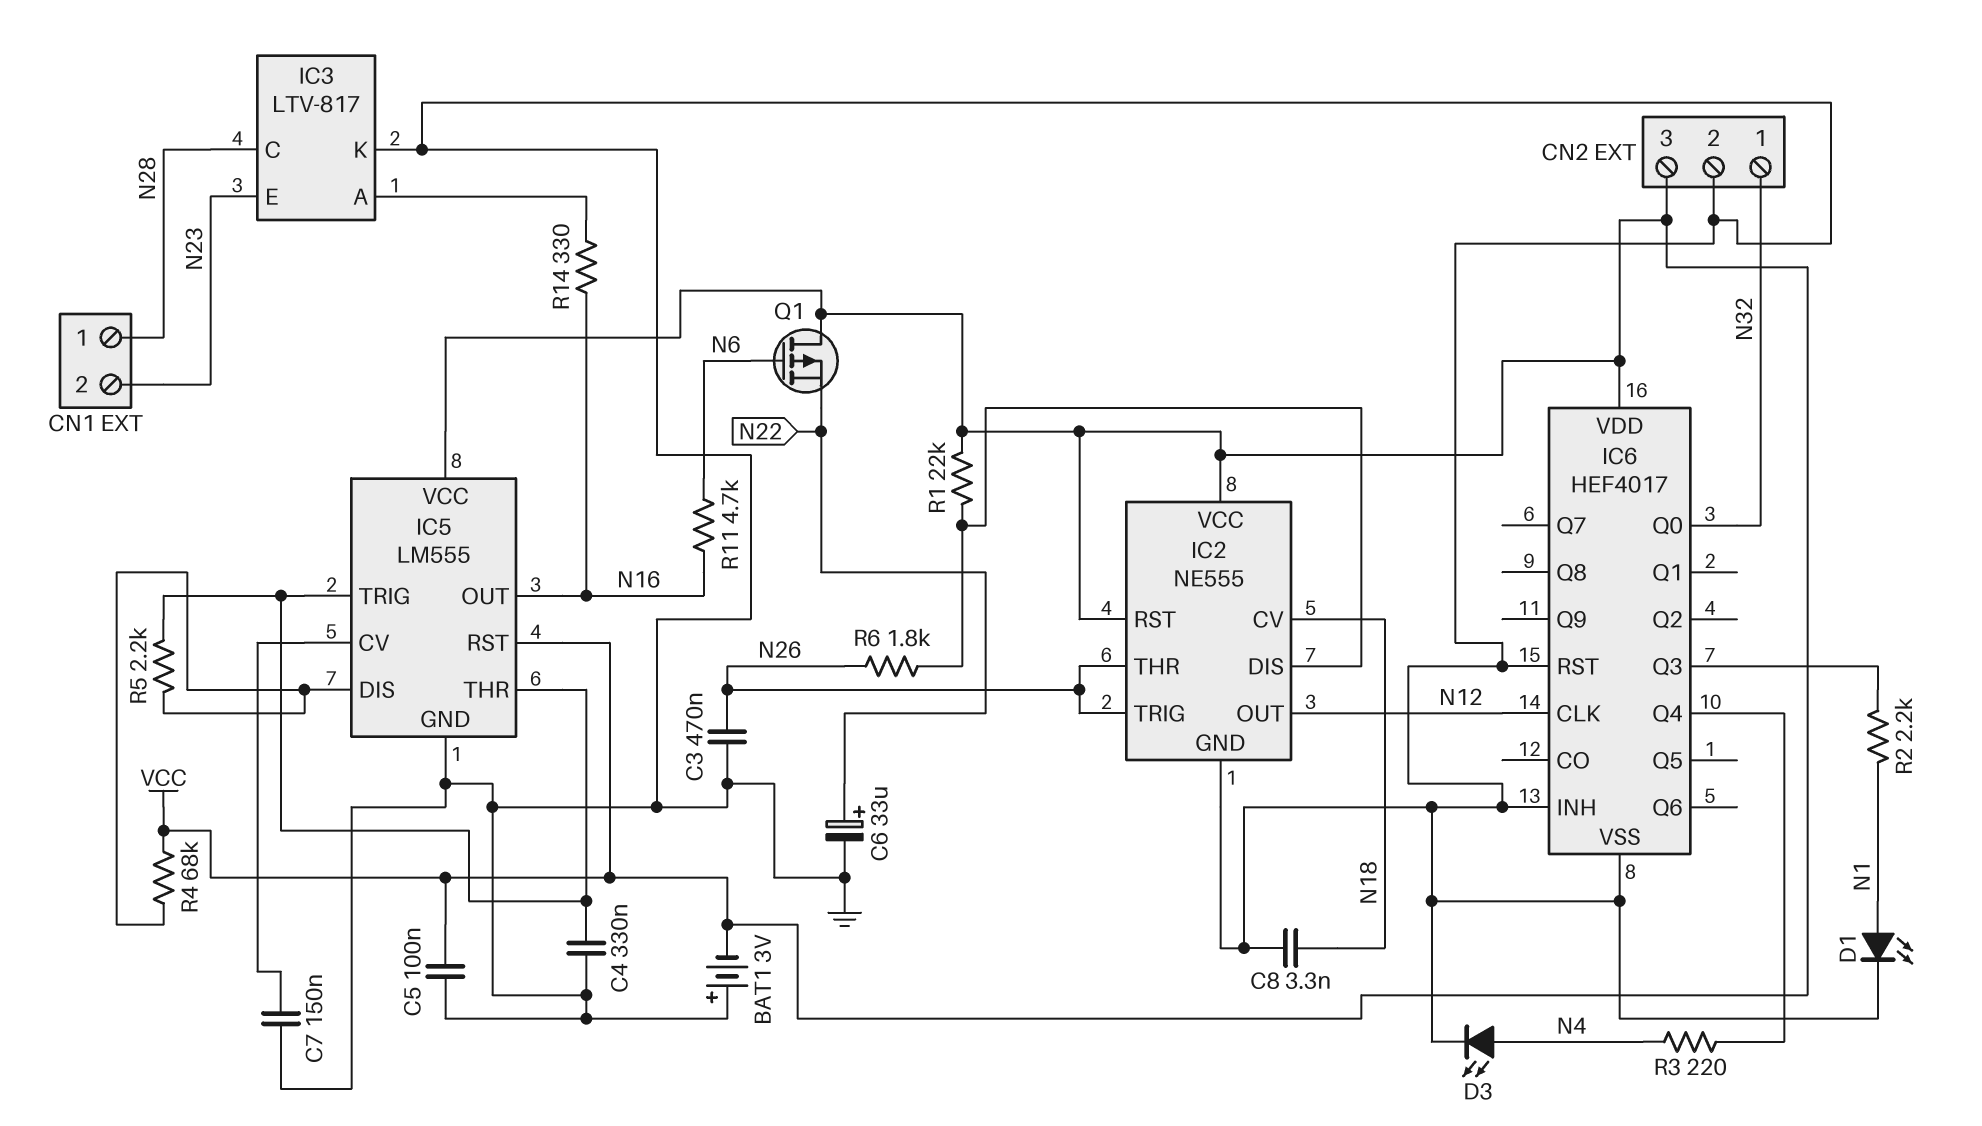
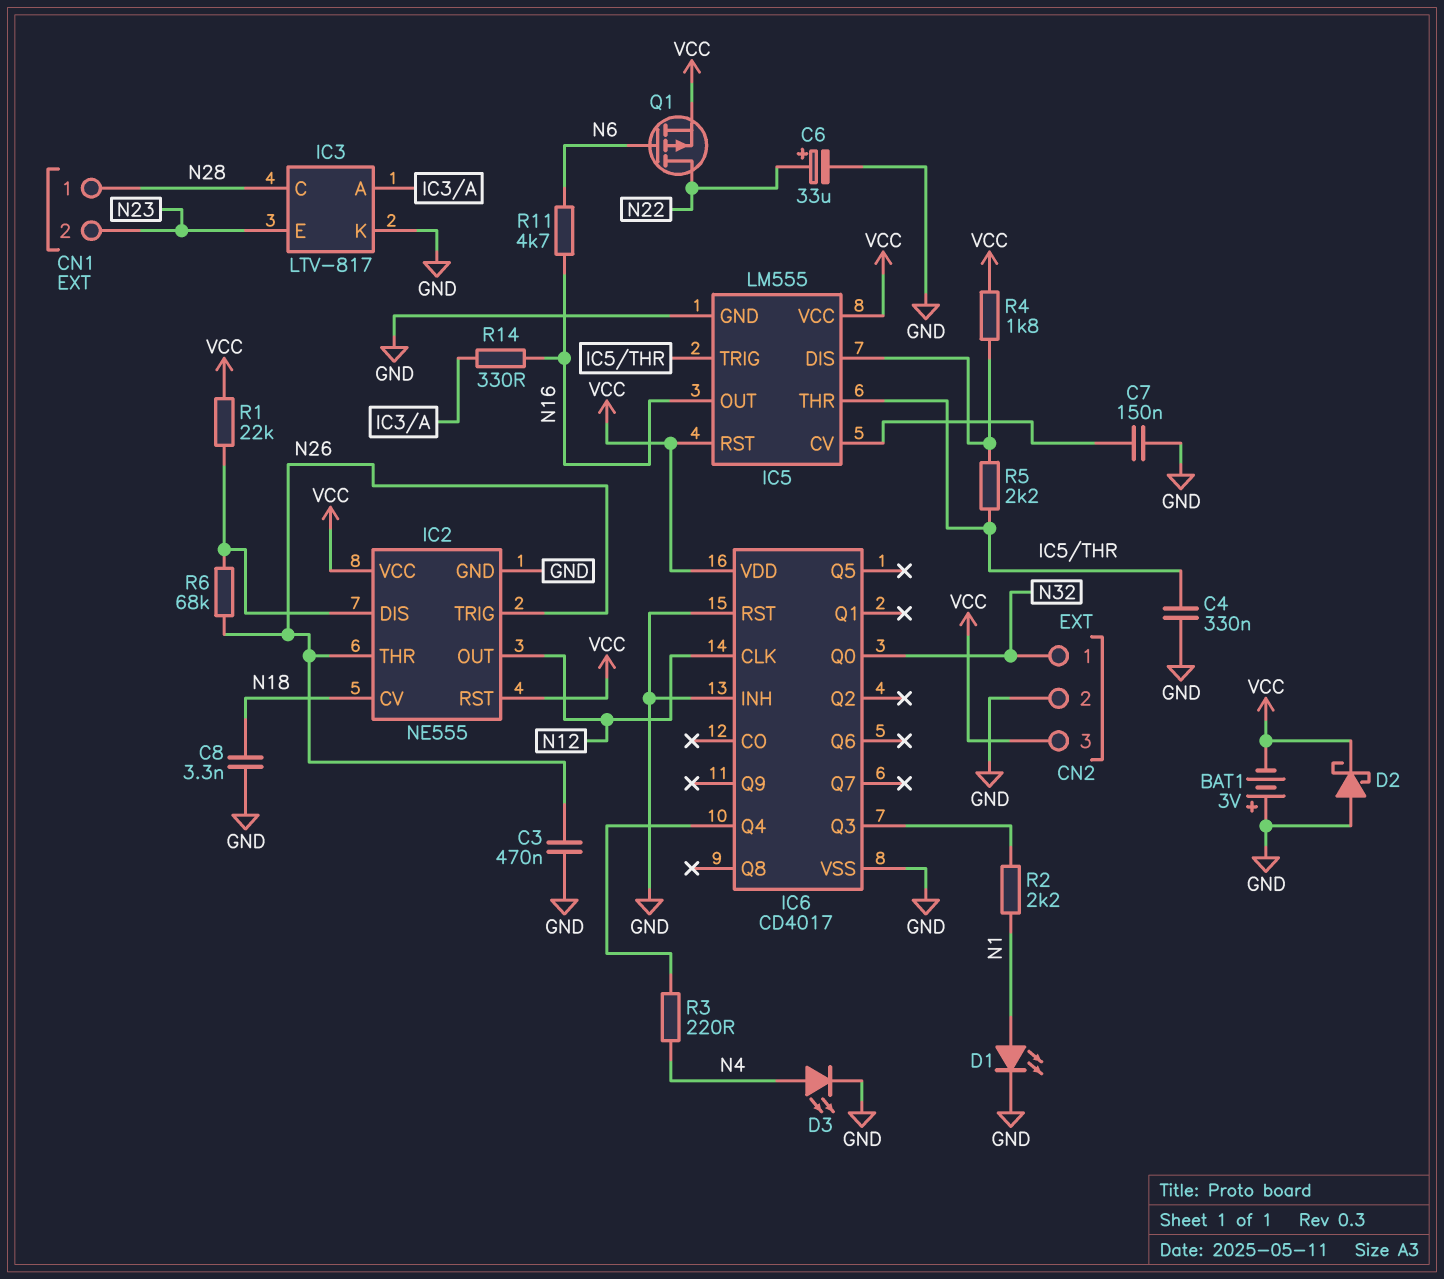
C5: 100nF (GND, VCC) -> none
D2: none -> schottky (A GND, K VCC)
IC6: HEF4017 -> CD4017
Q1: PMOS (G N6, D VCC, S N22) -> PMOS (G N6, D N22, S VCC)
R4: 68k (IC5/DIS, VCC) -> 1.8k (IC5/DIS, VCC)
R6: 1.8k (IC2/DIS, N26) -> 68k (IC2/DIS, N26)

